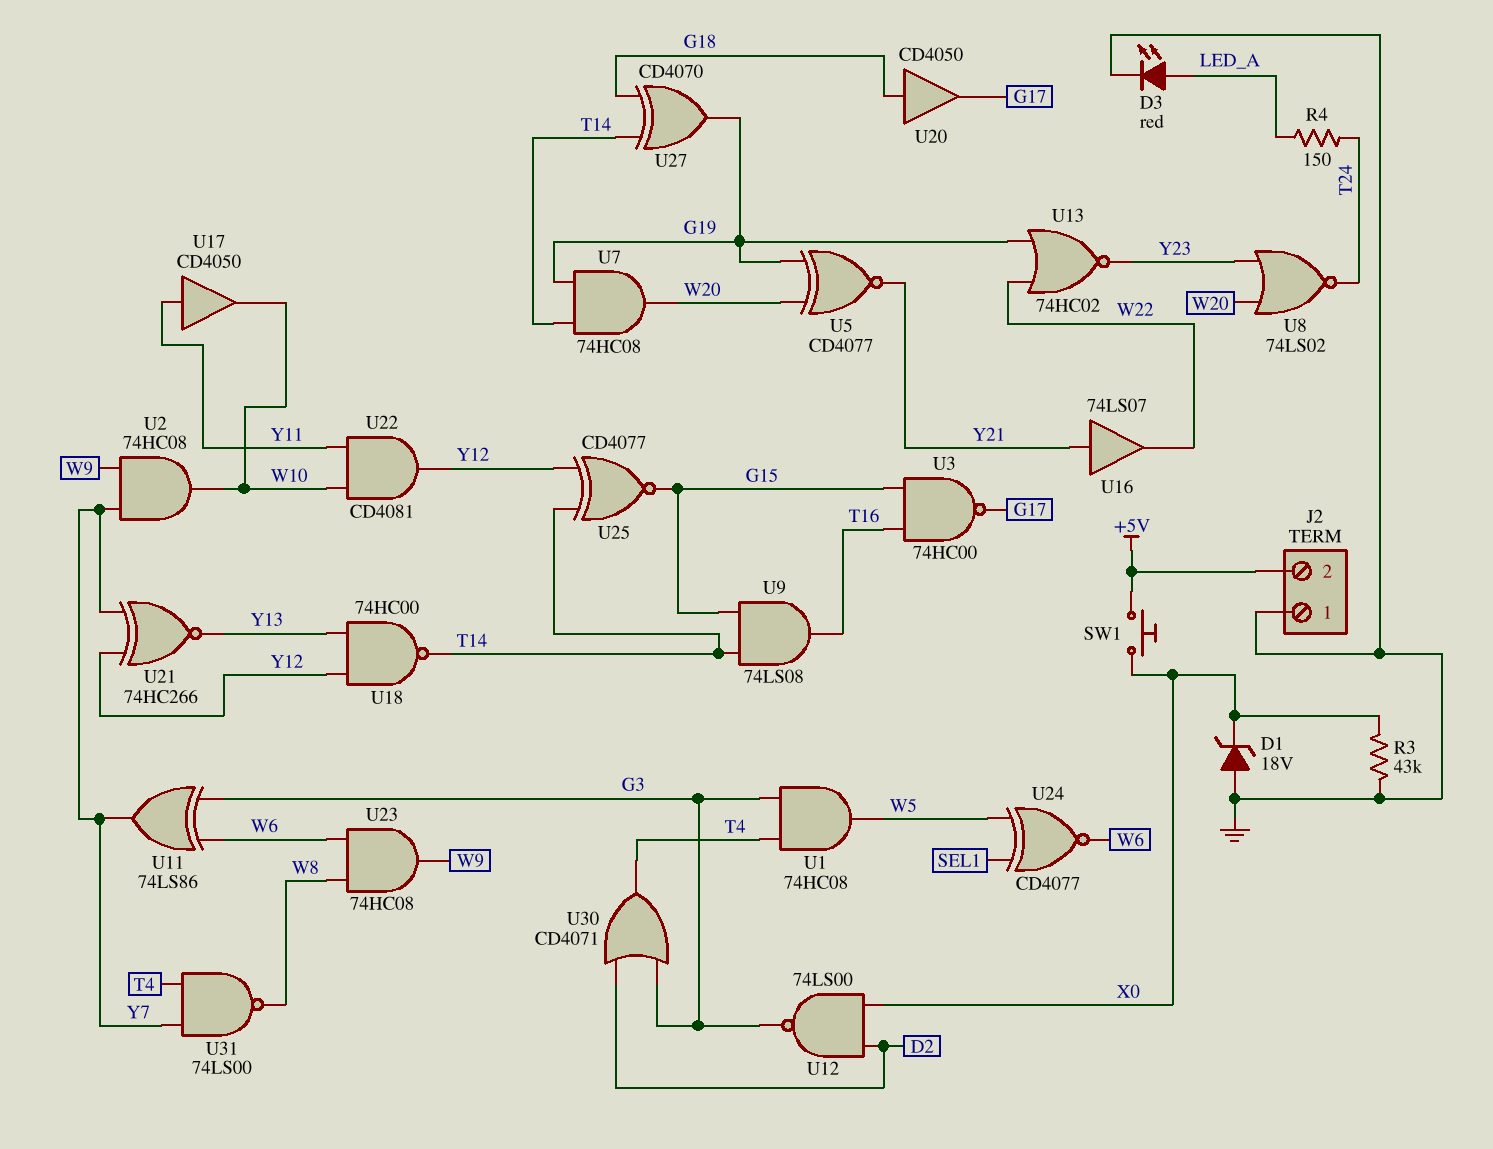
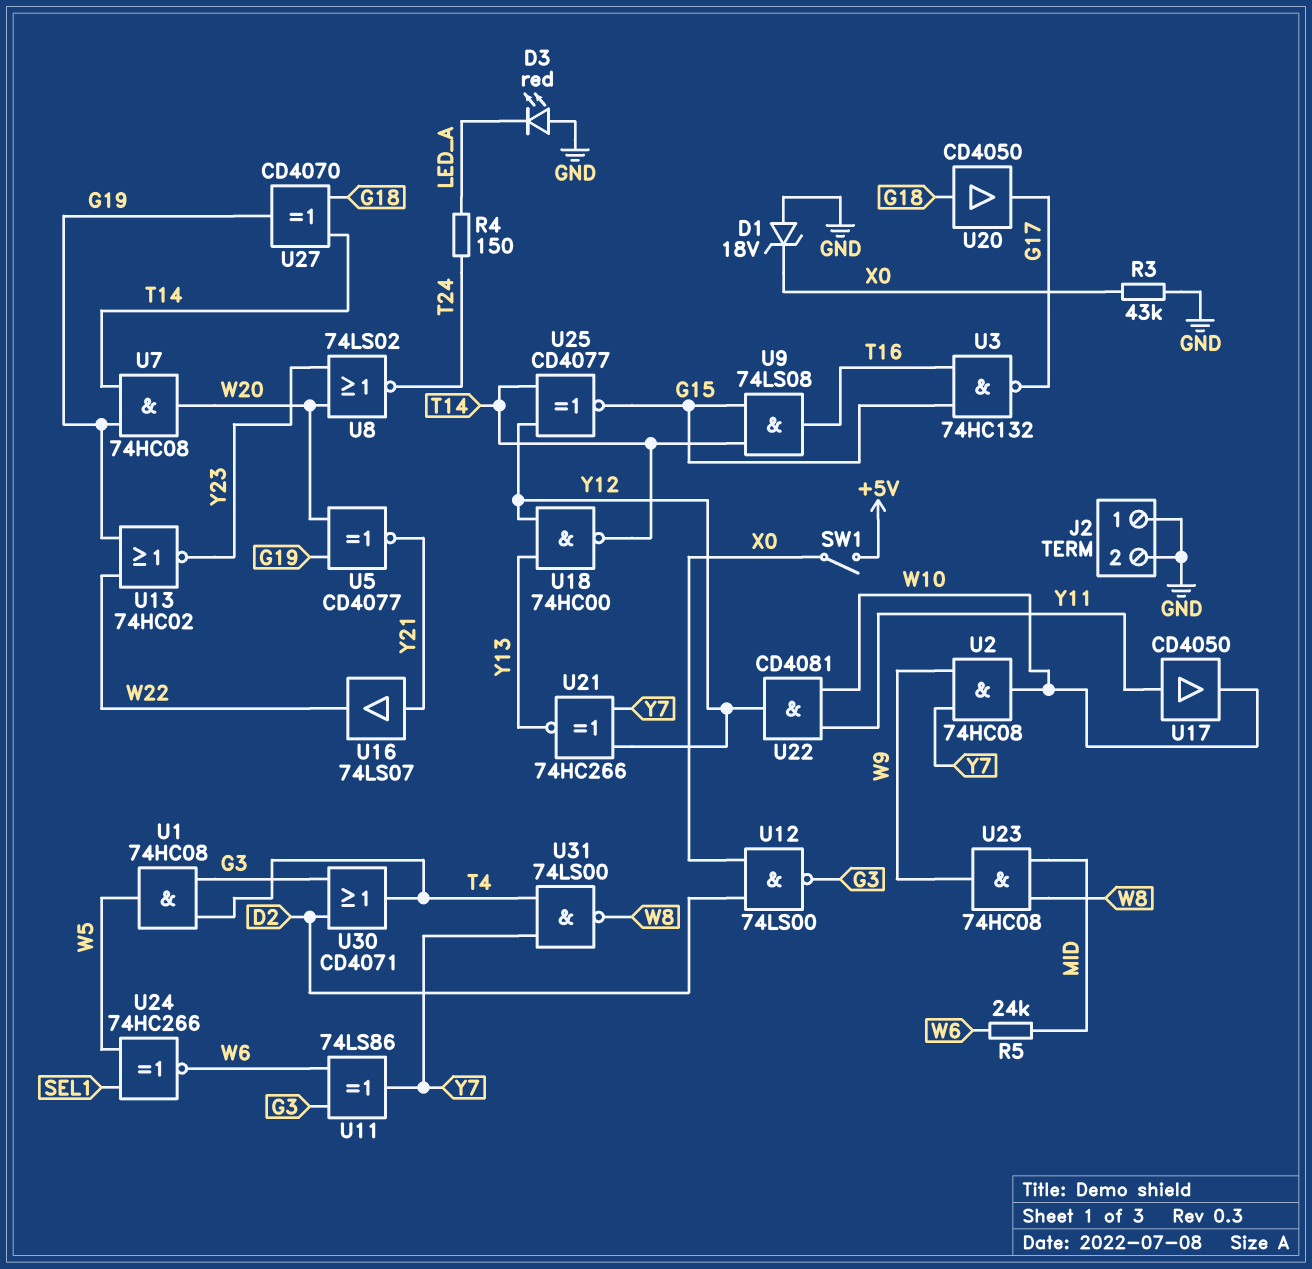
D3: LED red (A LED_A, K GND) -> LED red (A GND, K LED_A)
J2 pin 2: +5V -> GND
R5: none -> 24k (MID, W6)
SW1: button (+5V, X0) -> switch (+5V, X0)
U3: NAND 74HC00 (in G15, in T16, out G17) -> NAND 74HC132 (in G15, in T16, out G17)
U23: AND 74HC08 (in W6, in W8, out W9) -> AND 74HC08 (in MID, in W8, out W9)
U24: XNOR CD4077 (in SEL1, in W5, out W6) -> XNOR 74HC266 (in SEL1, in W5, out W6)

